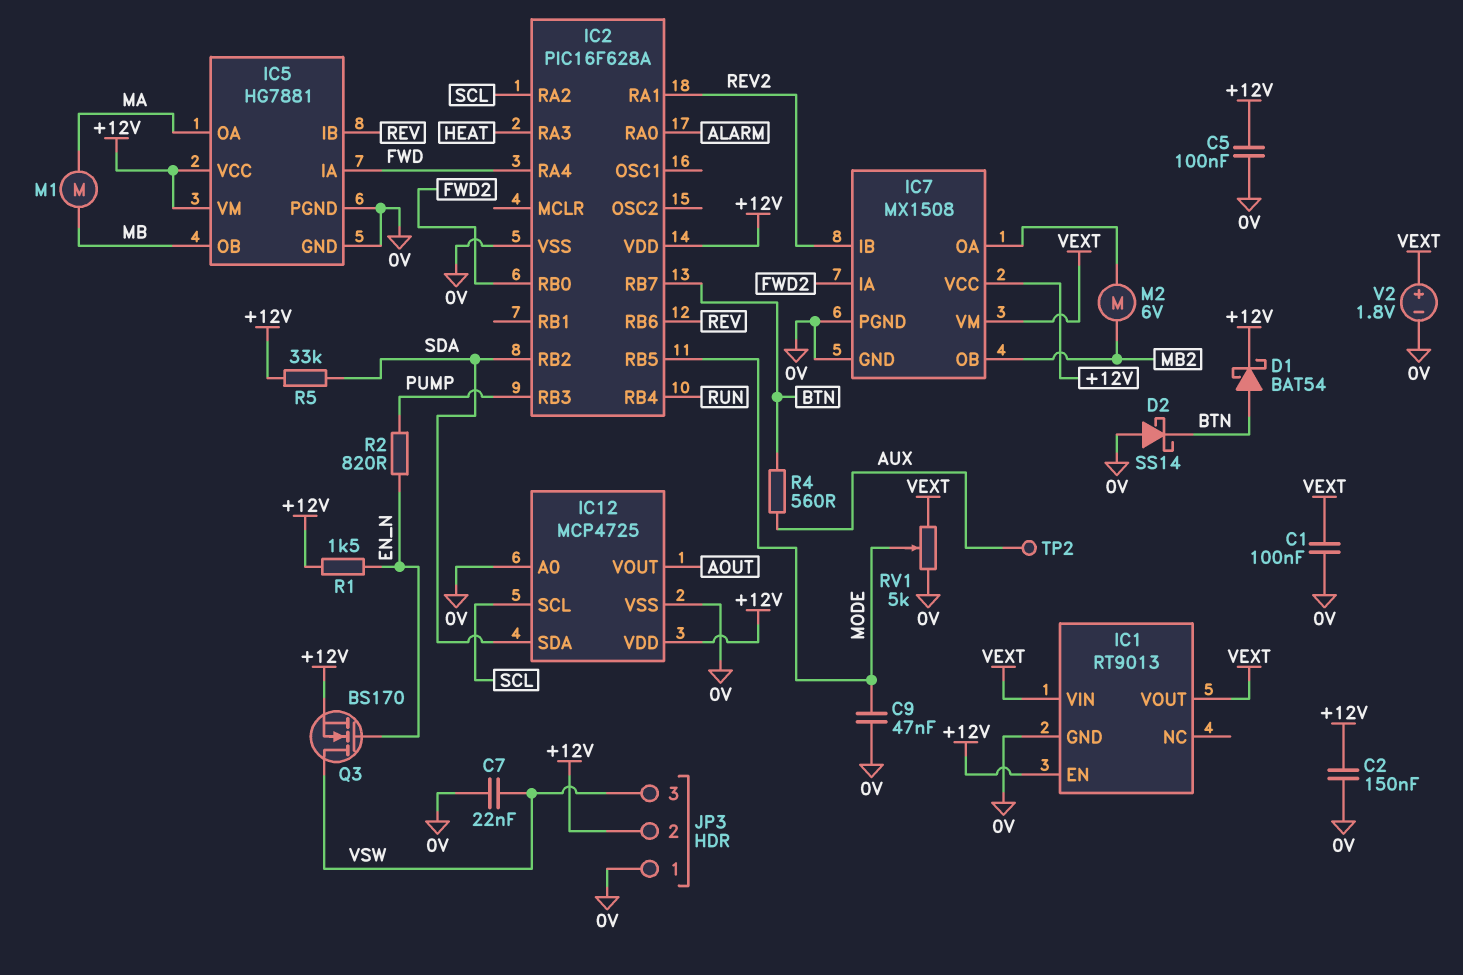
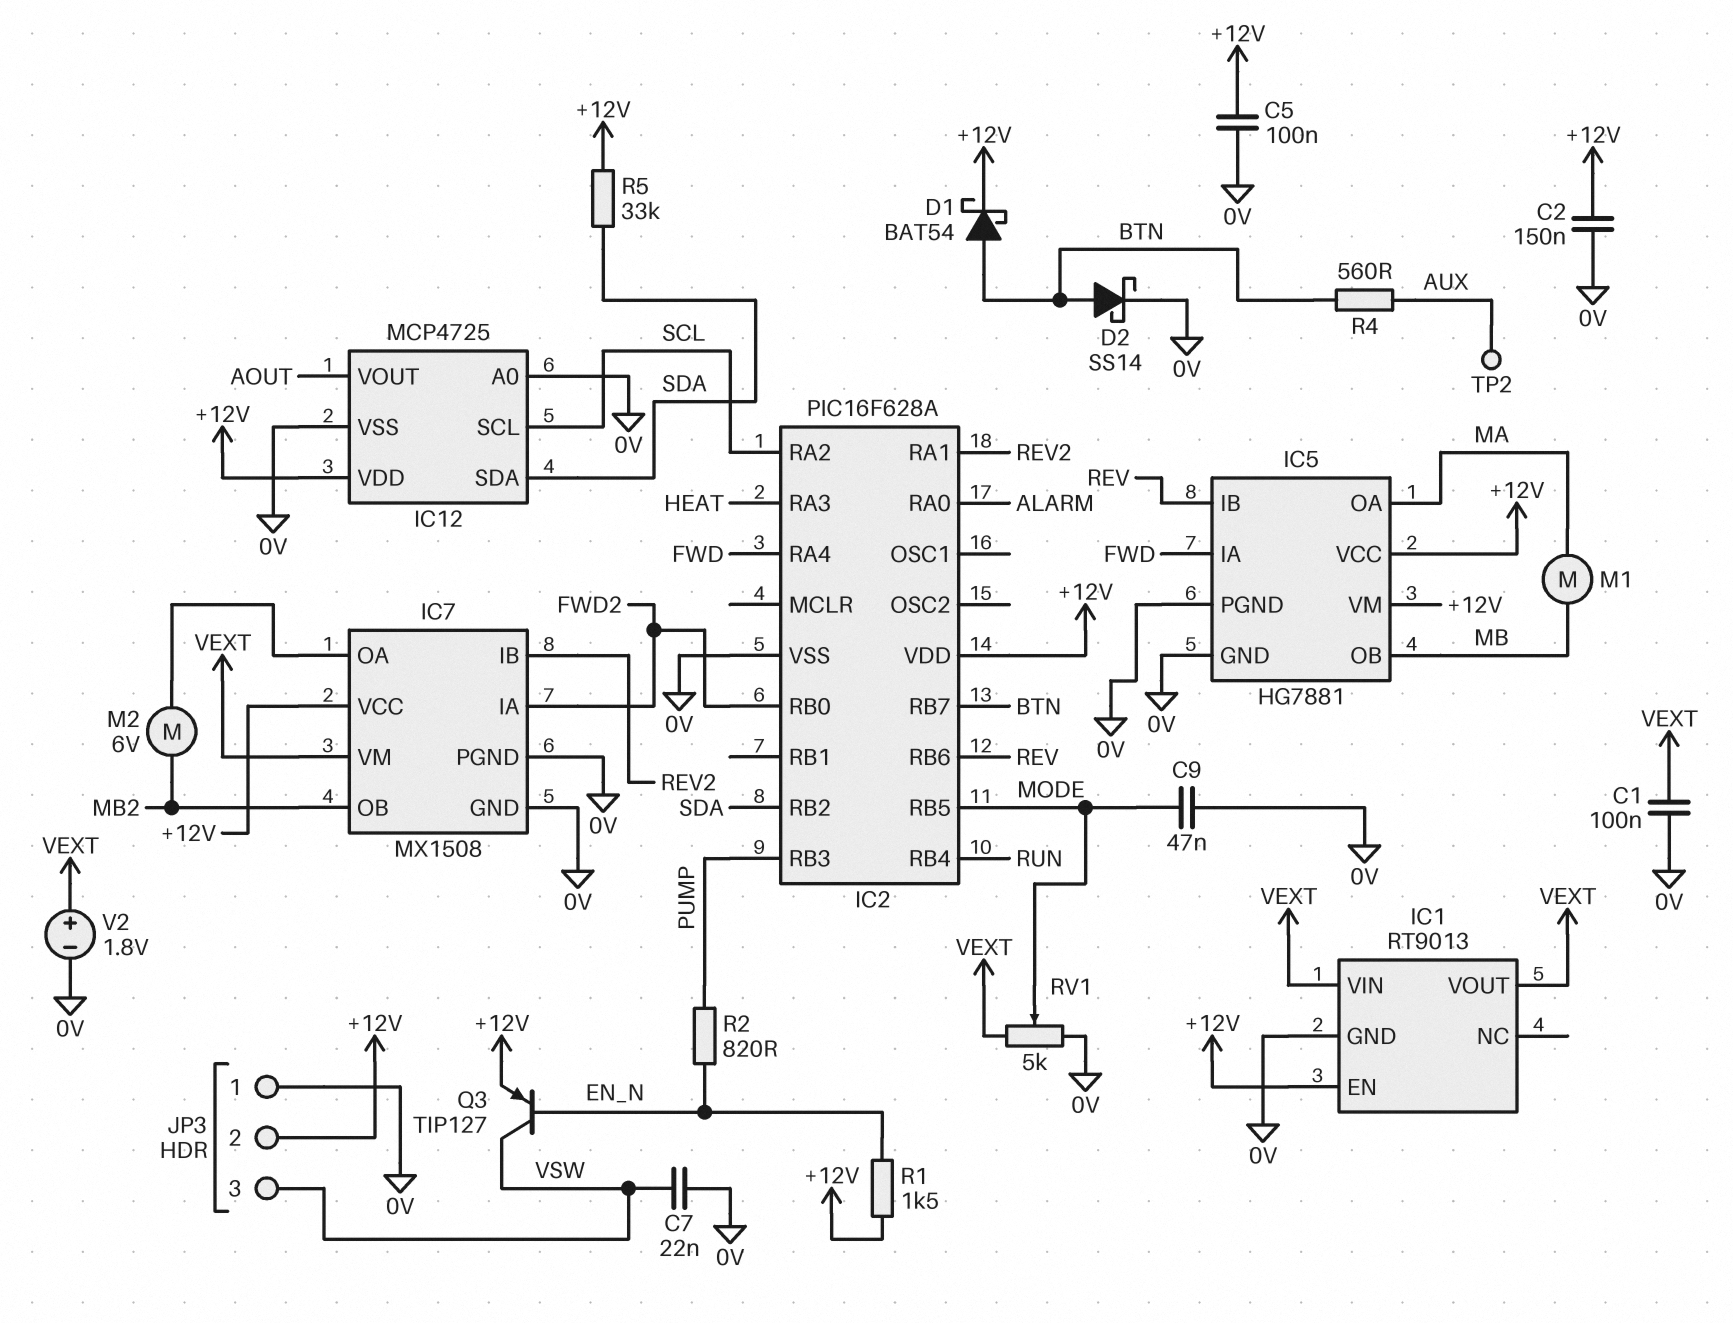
D2: schottky SS14 (A 0V, K BTN) -> schottky SS14 (A BTN, K 0V)
Q3: NMOS BS170 (G EN_N, D VSW, S +12V) -> PNP TIP127 (B EN_N, C VSW, E +12V)

